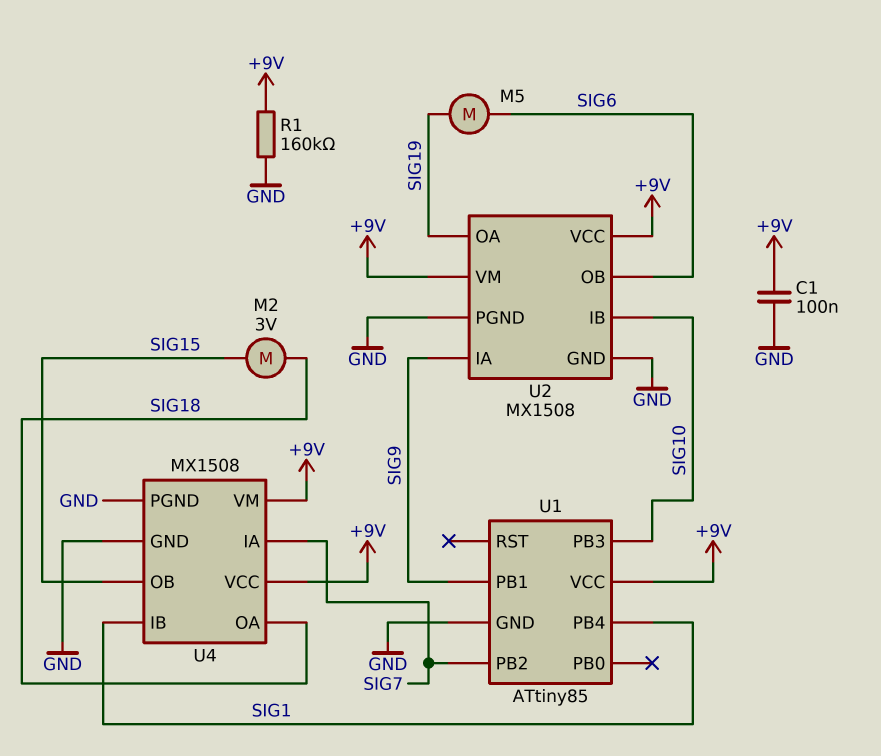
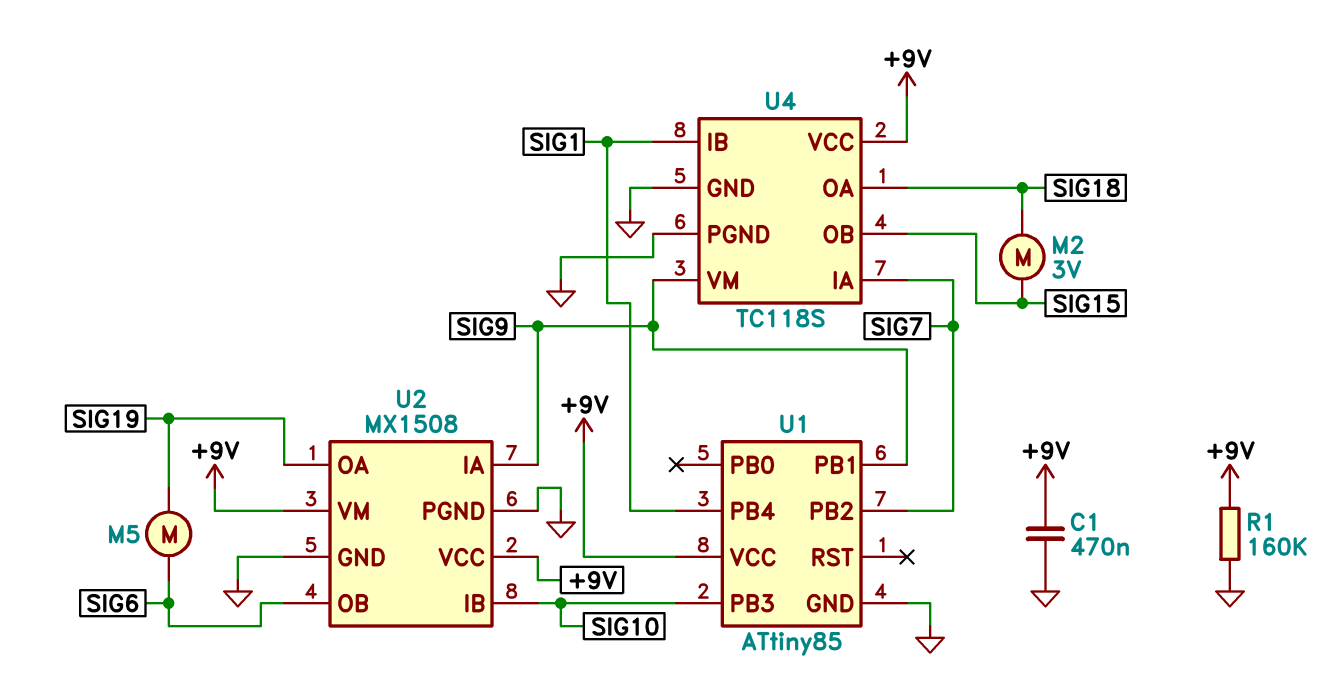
C1: 100nF (+9V, GND) -> 470nF (+9V, GND)
U4: MX1508 -> TC118S
U4 pin VM: +9V -> SIG9

